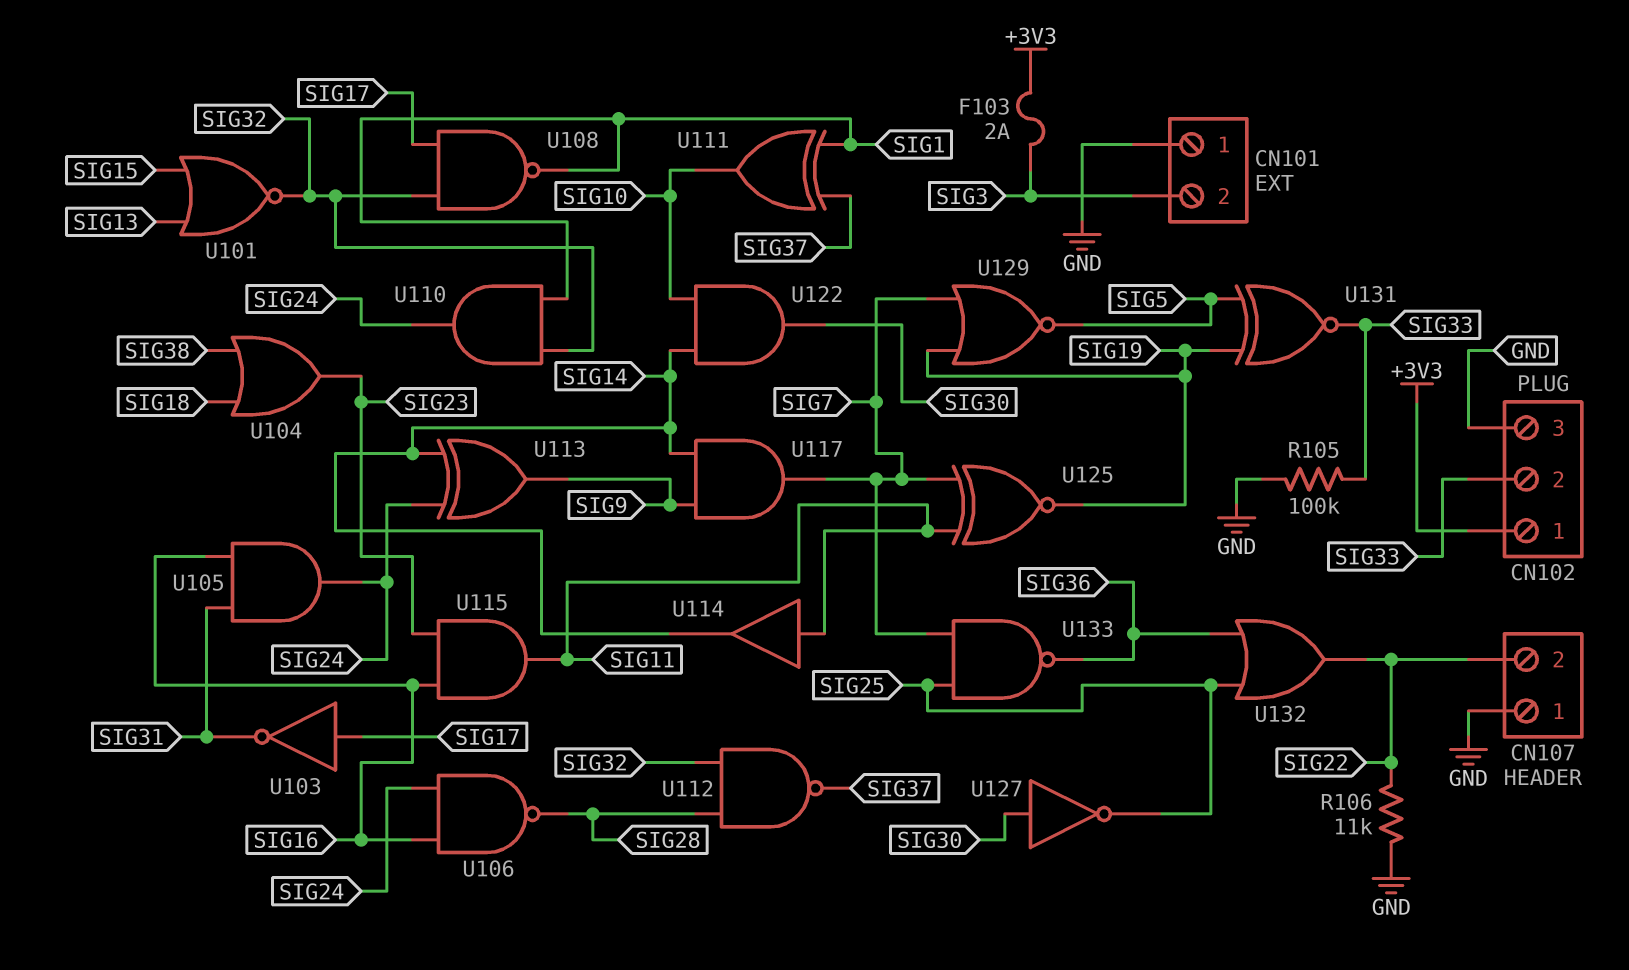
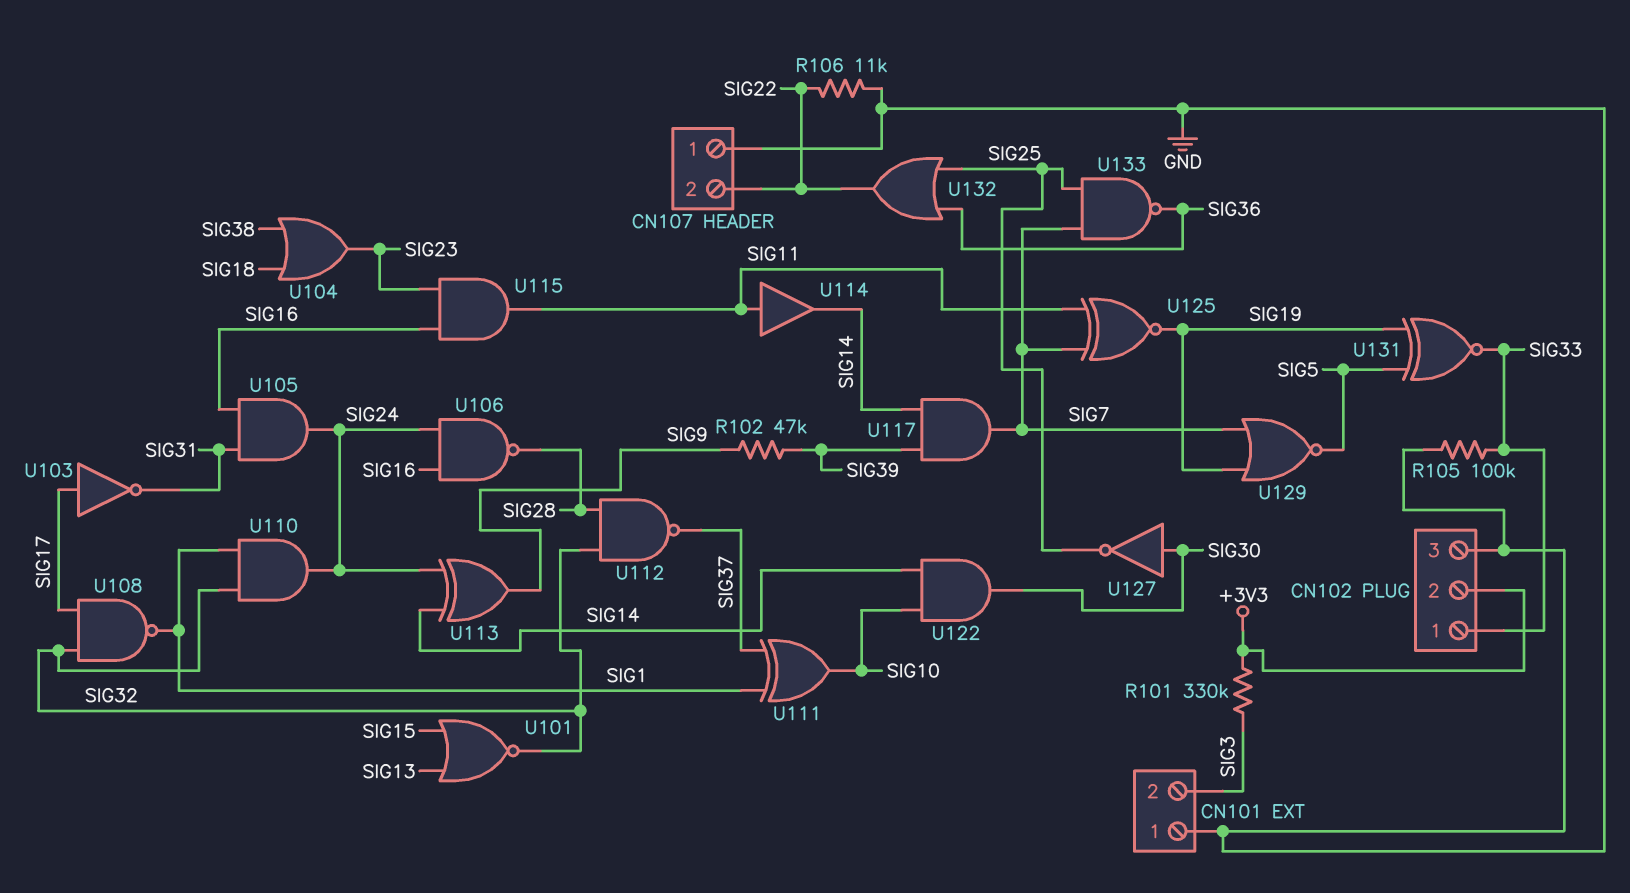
CN102 pin 1: +3V3 -> SIG33
CN102 pin 2: SIG33 -> +3V3
F103: 2A (+3V3, SIG3) -> none
R101: none -> 330k (+3V3, SIG3)
R102: none -> 47k (SIG9, SIG39)
U117: AND (in SIG9, in SIG14, out SIG7) -> AND (in SIG14, in SIG39, out SIG7)

